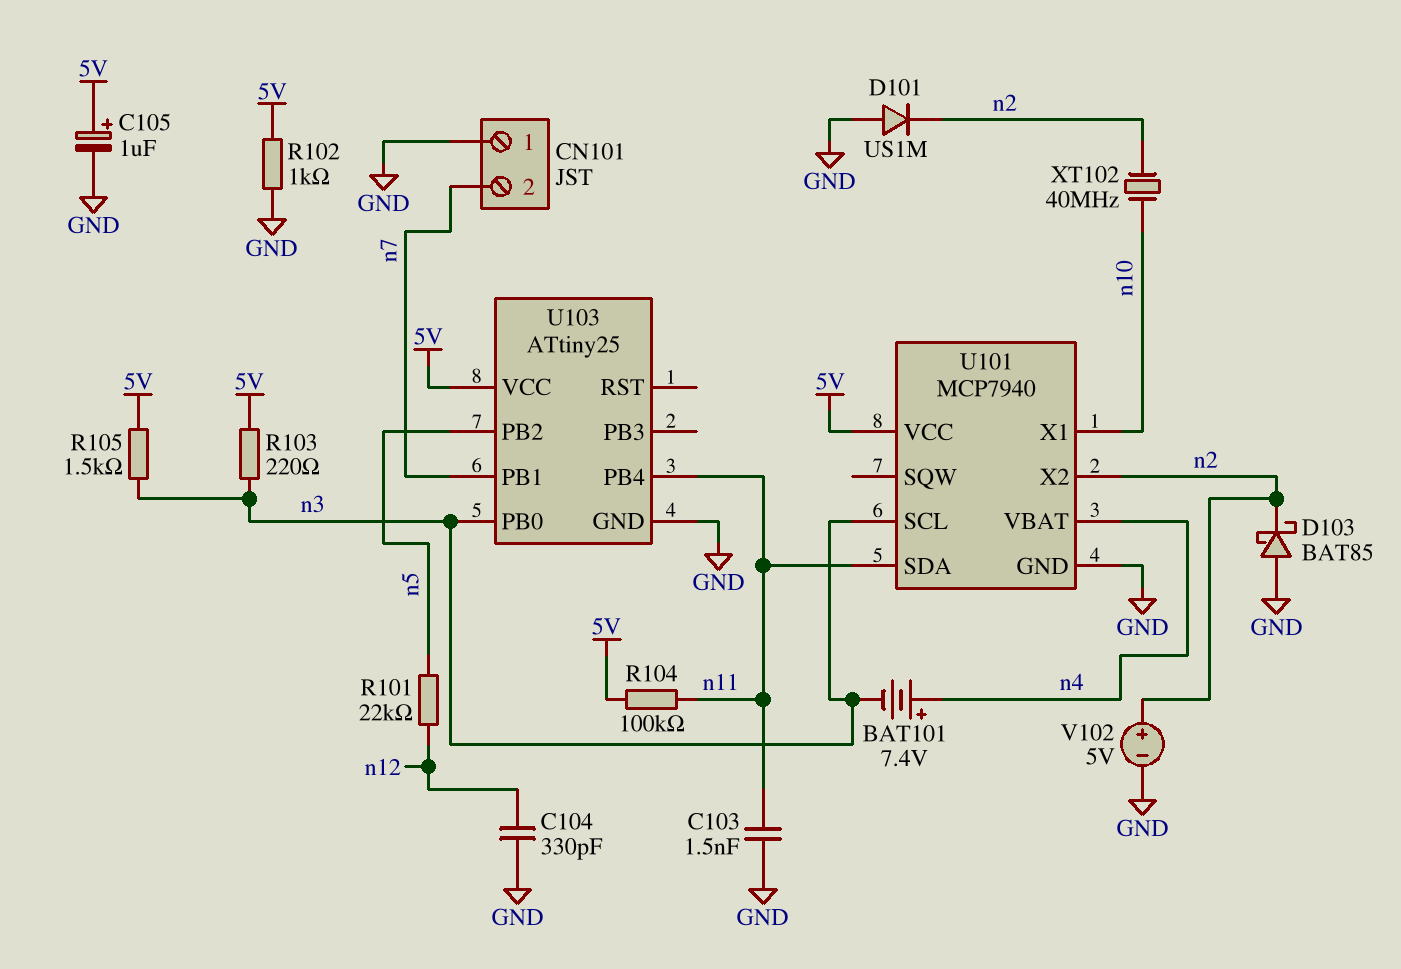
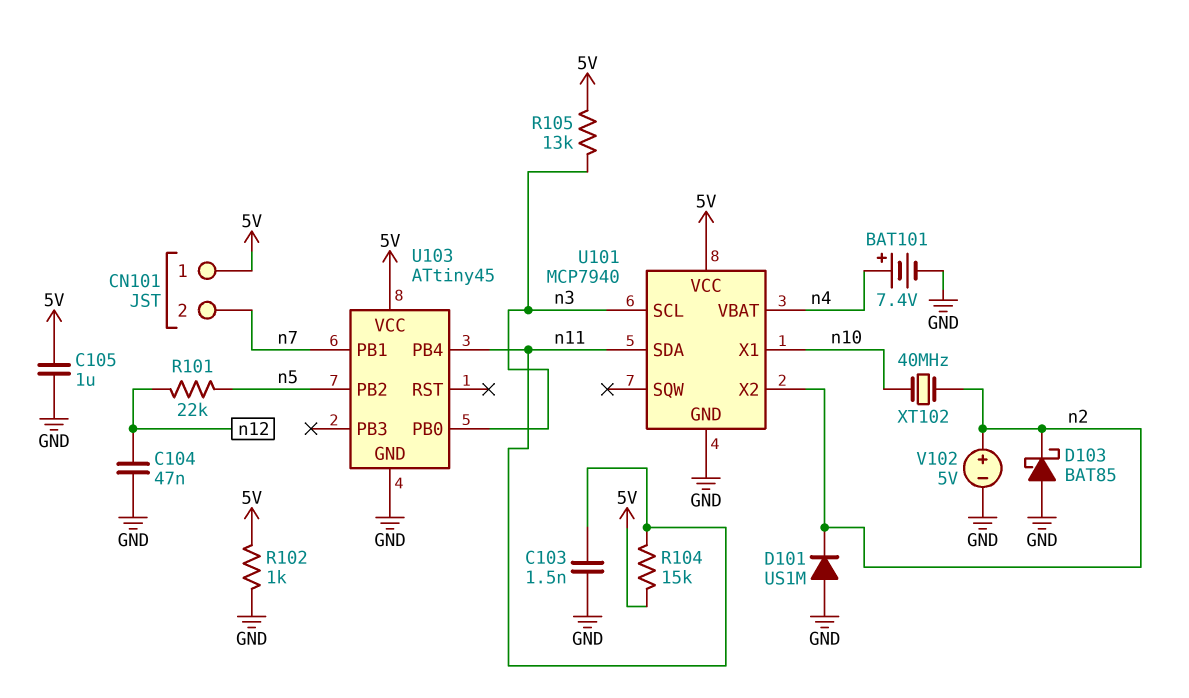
BAT101: 7.4V (plus n4, minus n3) -> 7.4V (plus n4, minus GND)
C104: 330pF (GND, n12) -> 47nF (GND, n12)
C105: 1uF (plus 5V, minus GND) -> 1uF (5V, GND)
CN101 pin 1: GND -> 5V
R103: 220 (5V, n3) -> none
R104: 100k (5V, n11) -> 15k (5V, n11)
R105: 1.5k (5V, n3) -> 13k (5V, n3)
U103: ATtiny25 -> ATtiny45

